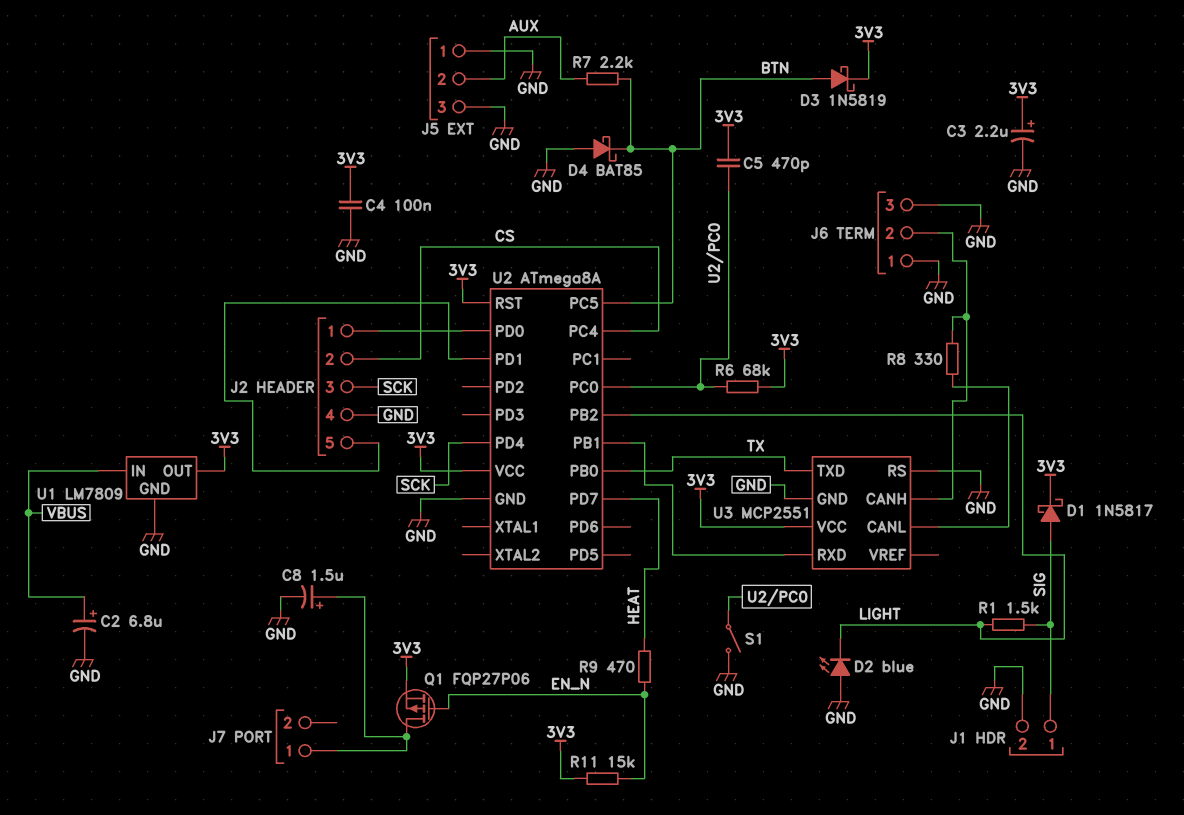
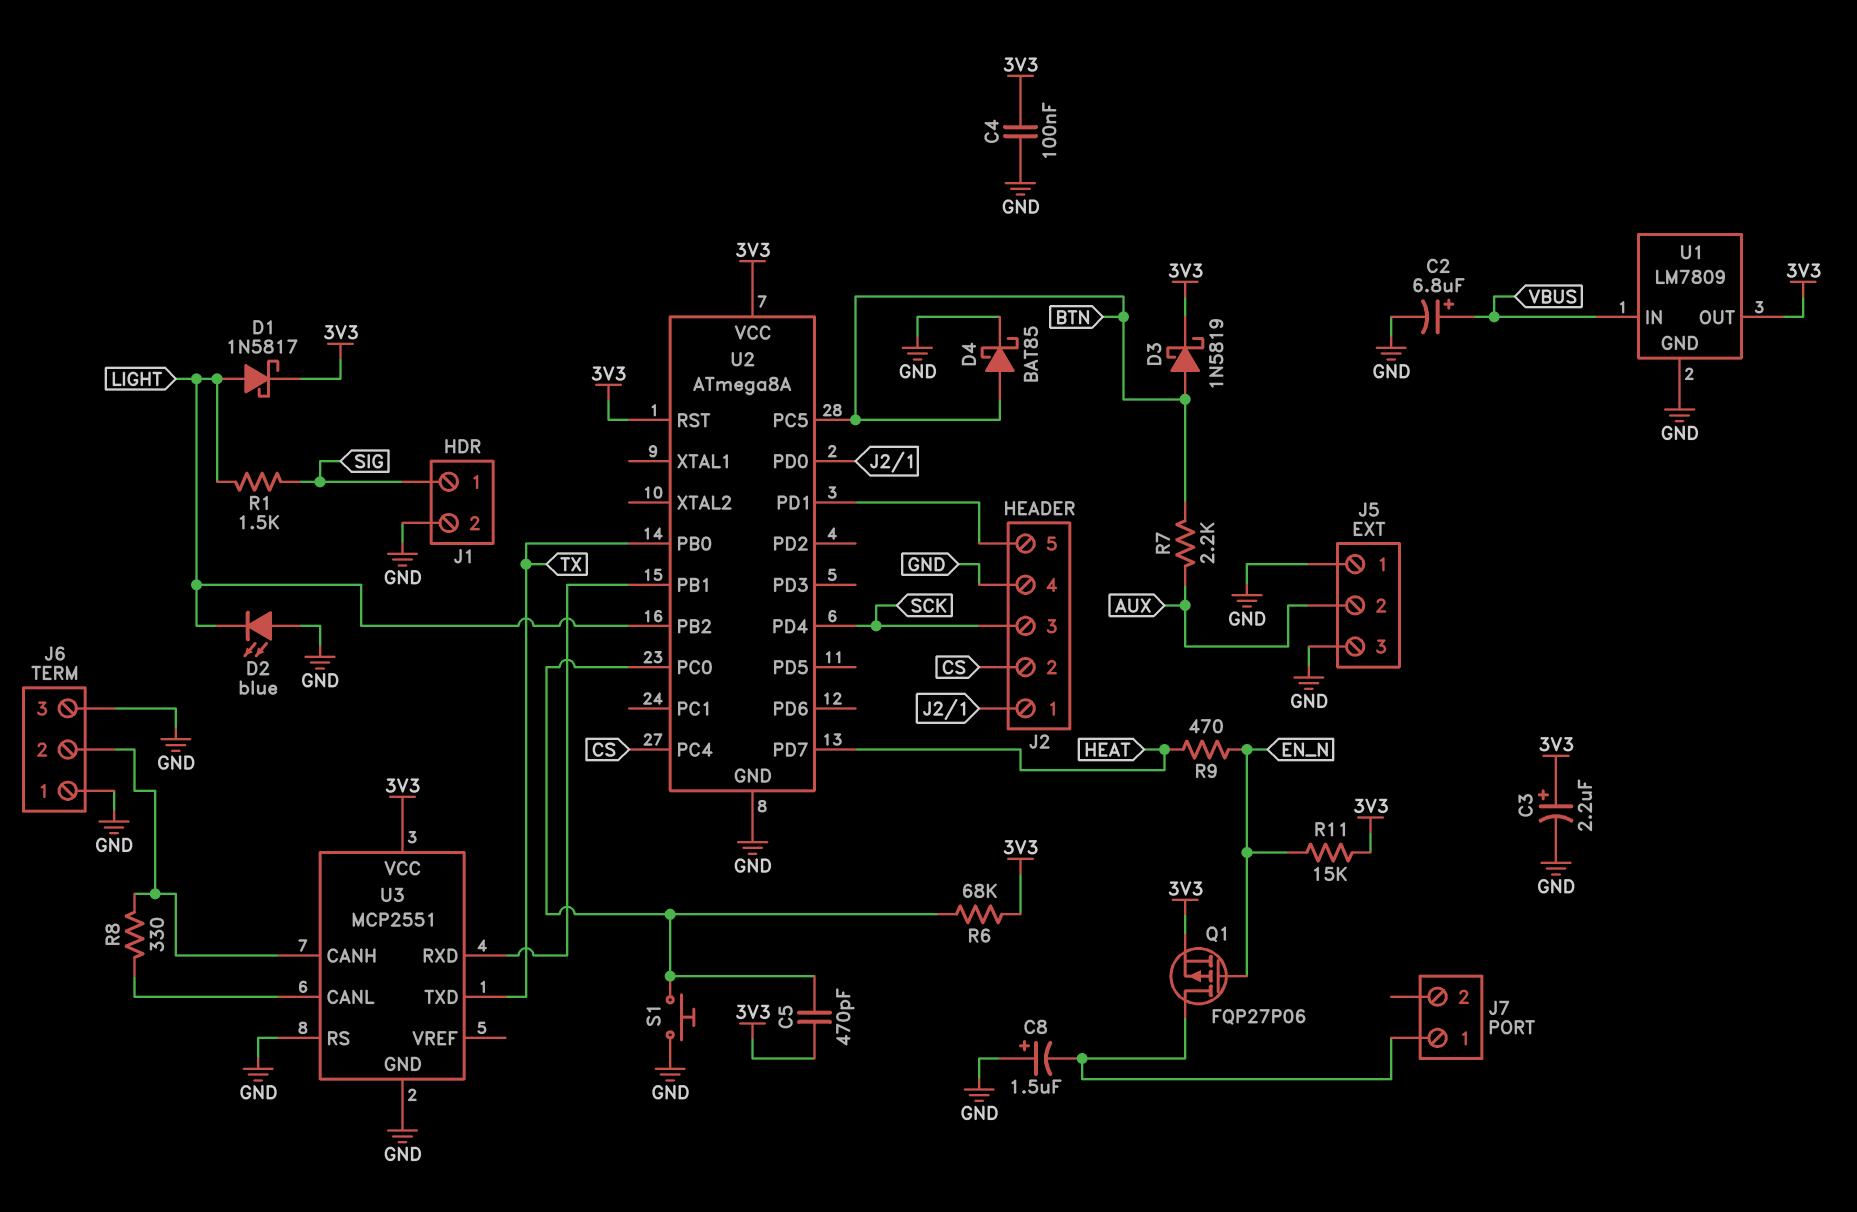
C8: 1.5uF (plus J7/1, minus GND) -> 1.5uF (plus GND, minus J7/1)
D1: schottky 1N5817 (A SIG, K 3V3) -> schottky 1N5817 (A LIGHT, K 3V3)
D4: schottky BAT85 (A GND, K BTN) -> schottky BAT85 (A BTN, K GND)
S1: switch (GND, U2/PC0) -> button (GND, U2/PC0)

